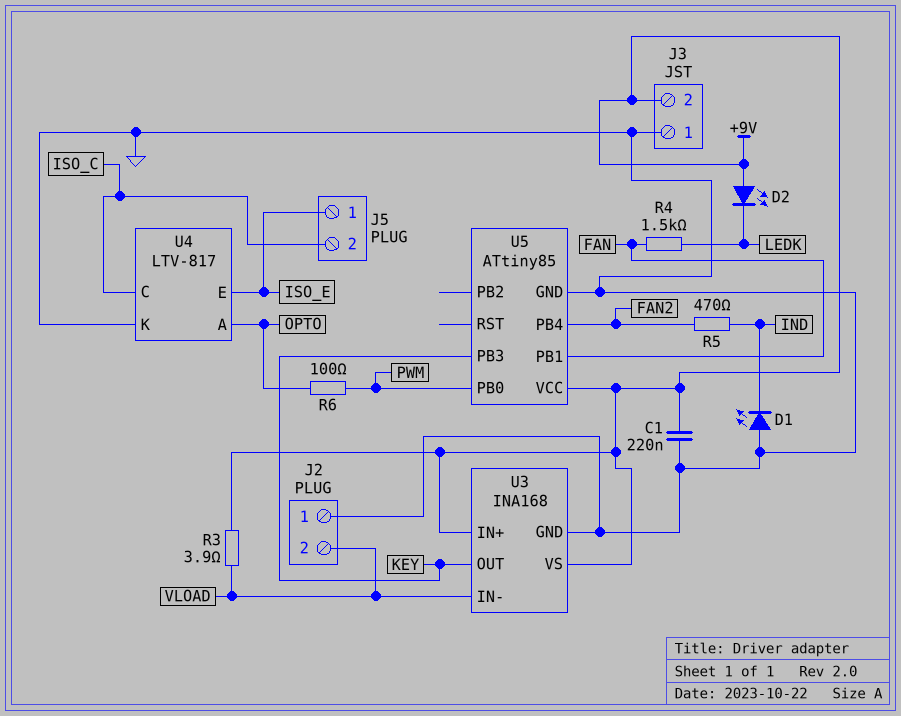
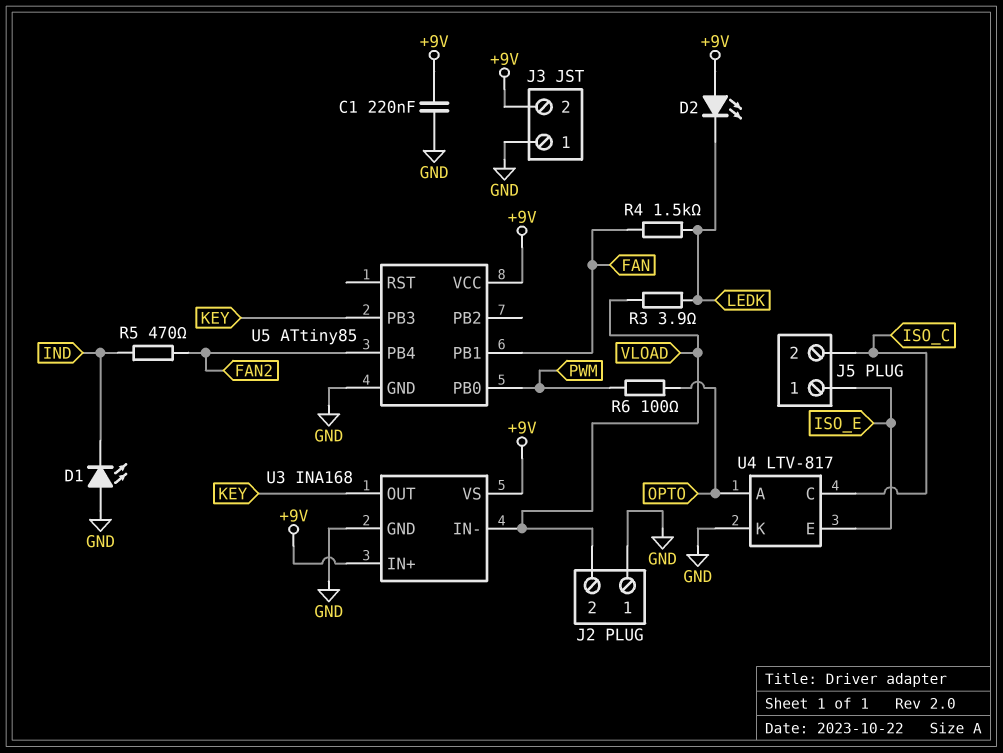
R3: 3.9 (+9V, VLOAD) -> 3.9 (LEDK, VLOAD)

